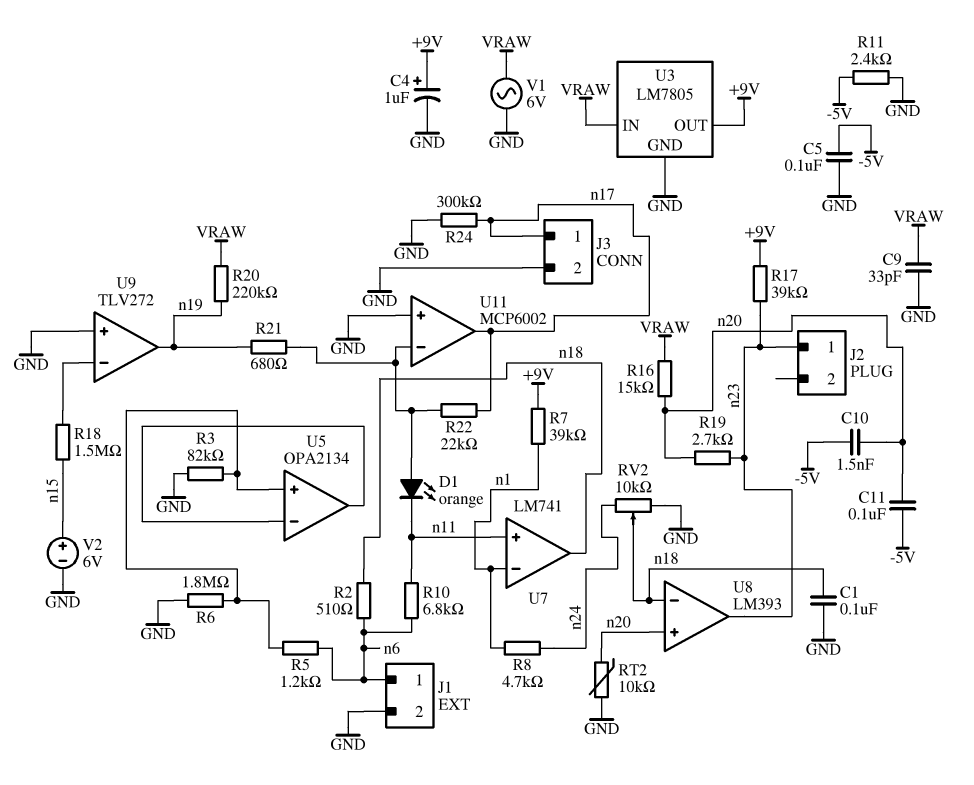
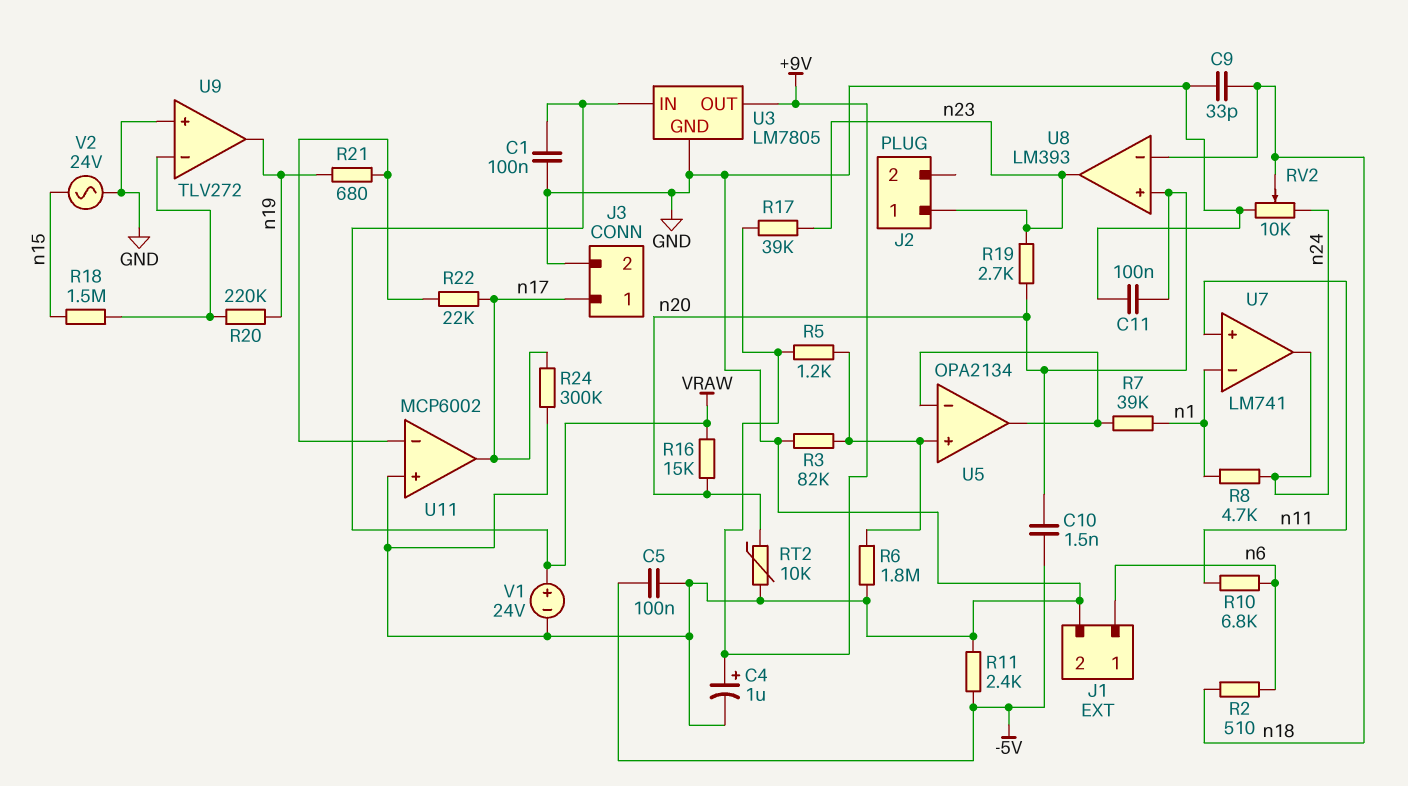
C1: 100nF (GND, n18) -> 100nF (GND, VRAW)
C9: 33pF (GND, VRAW) -> 33pF (GND, n18)
C11: 100nF (-5V, n20) -> 100nF (GND, n20)
D1: LED orange (A U11/in-, K n11) -> none
R5: 1.2k (U5/in+, n6) -> 1.2k (+9V, U5/in+)
R7: 39k (+9V, n1) -> 39k (U5/in-, n1)
R20: 220k (VRAW, n19) -> 220k (U9/in-, n19)
U7 pin out: n18 -> n24
V1: AC 6V (GND, VRAW) -> 24V (plus VRAW, minus GND)
V2: 6V (plus n15, minus GND) -> AC 24V (GND, n15)

